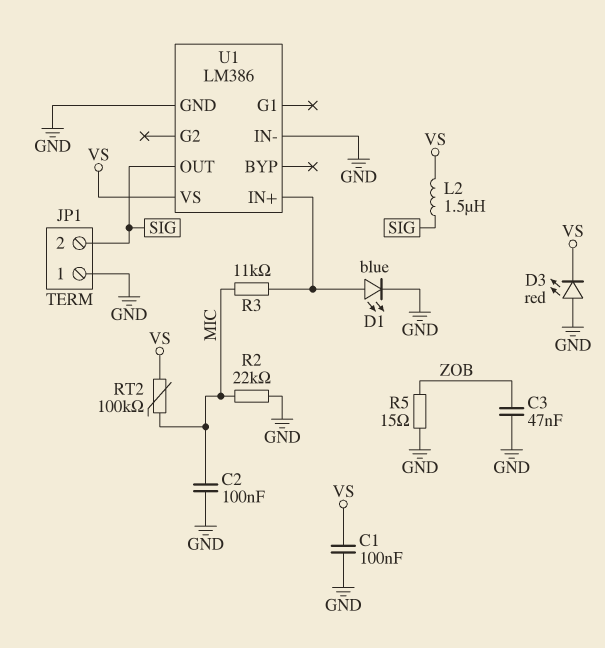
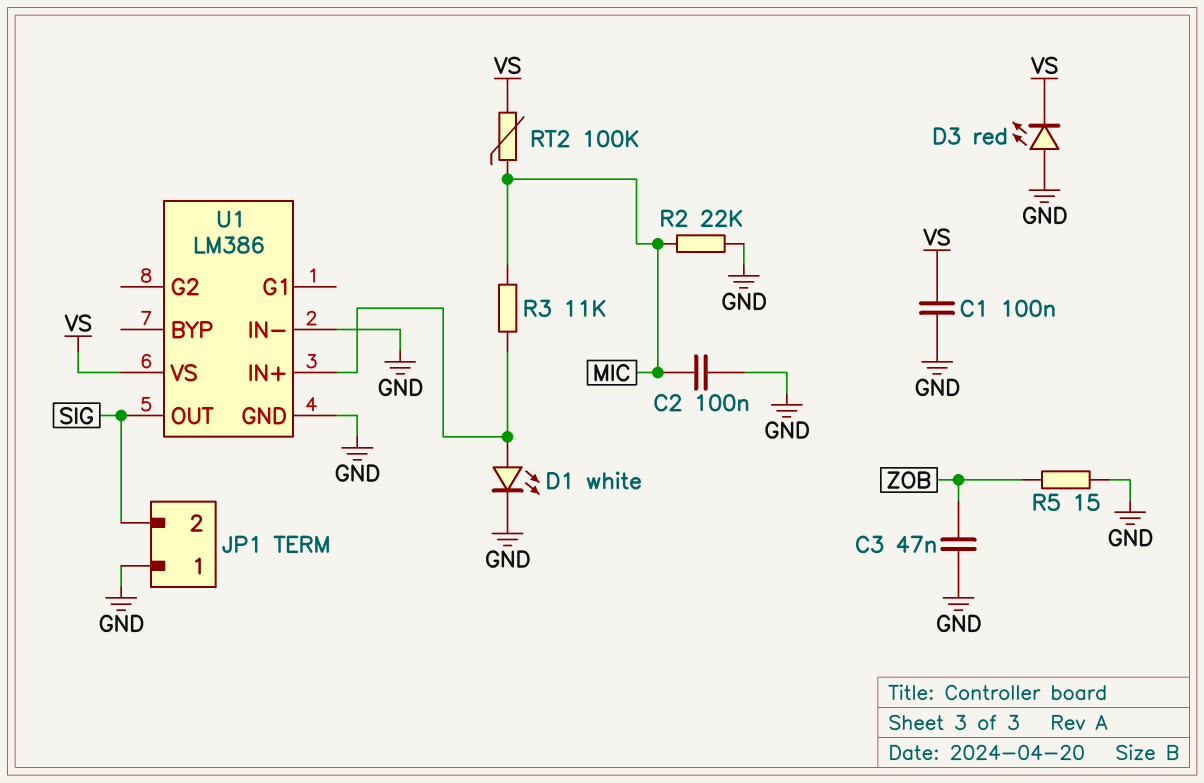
D1: LED blue (A U1/IN+, K GND) -> LED white (A U1/IN+, K GND)
L2: 1.5uH (SIG, VS) -> none

